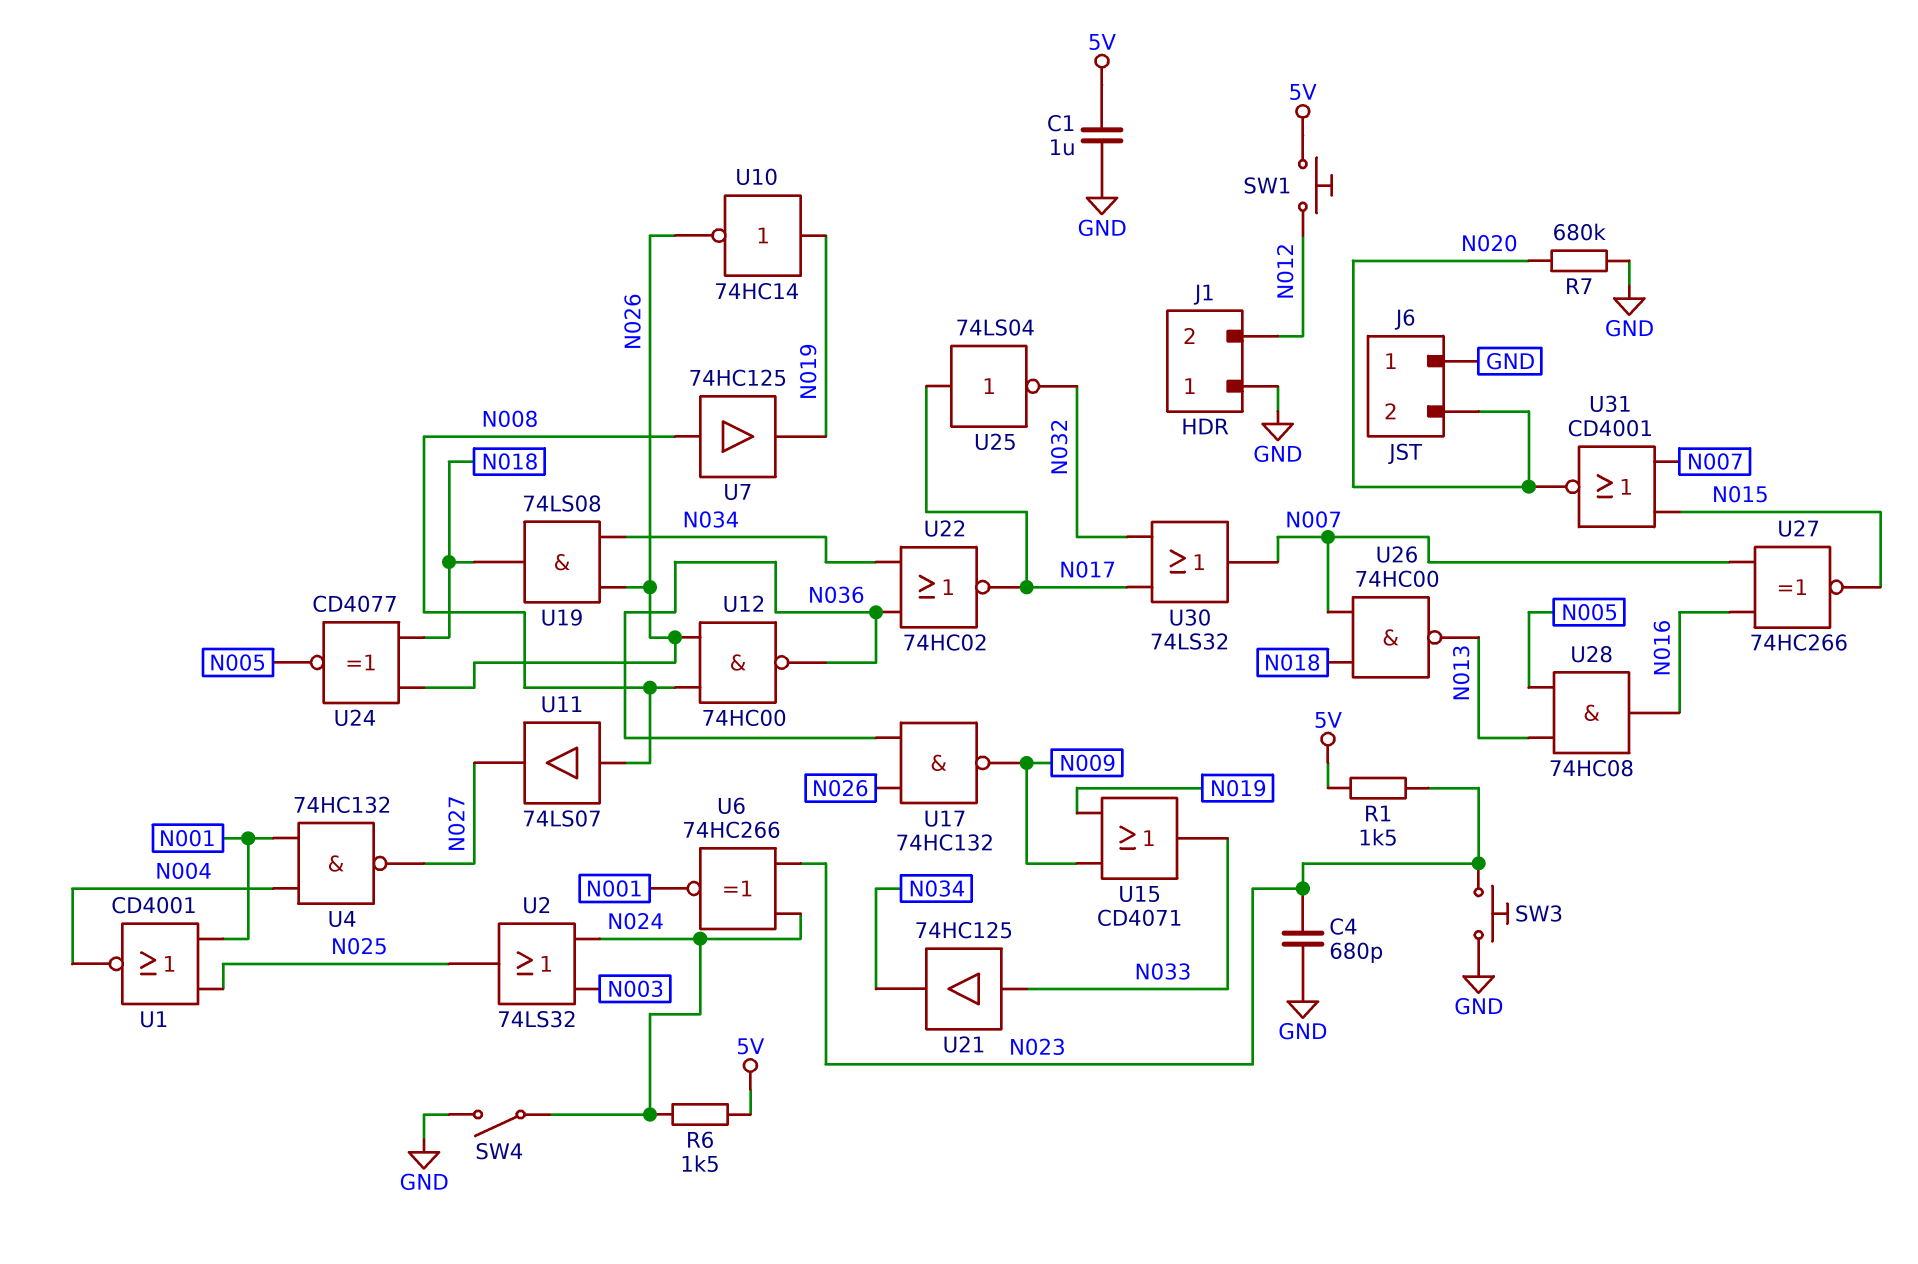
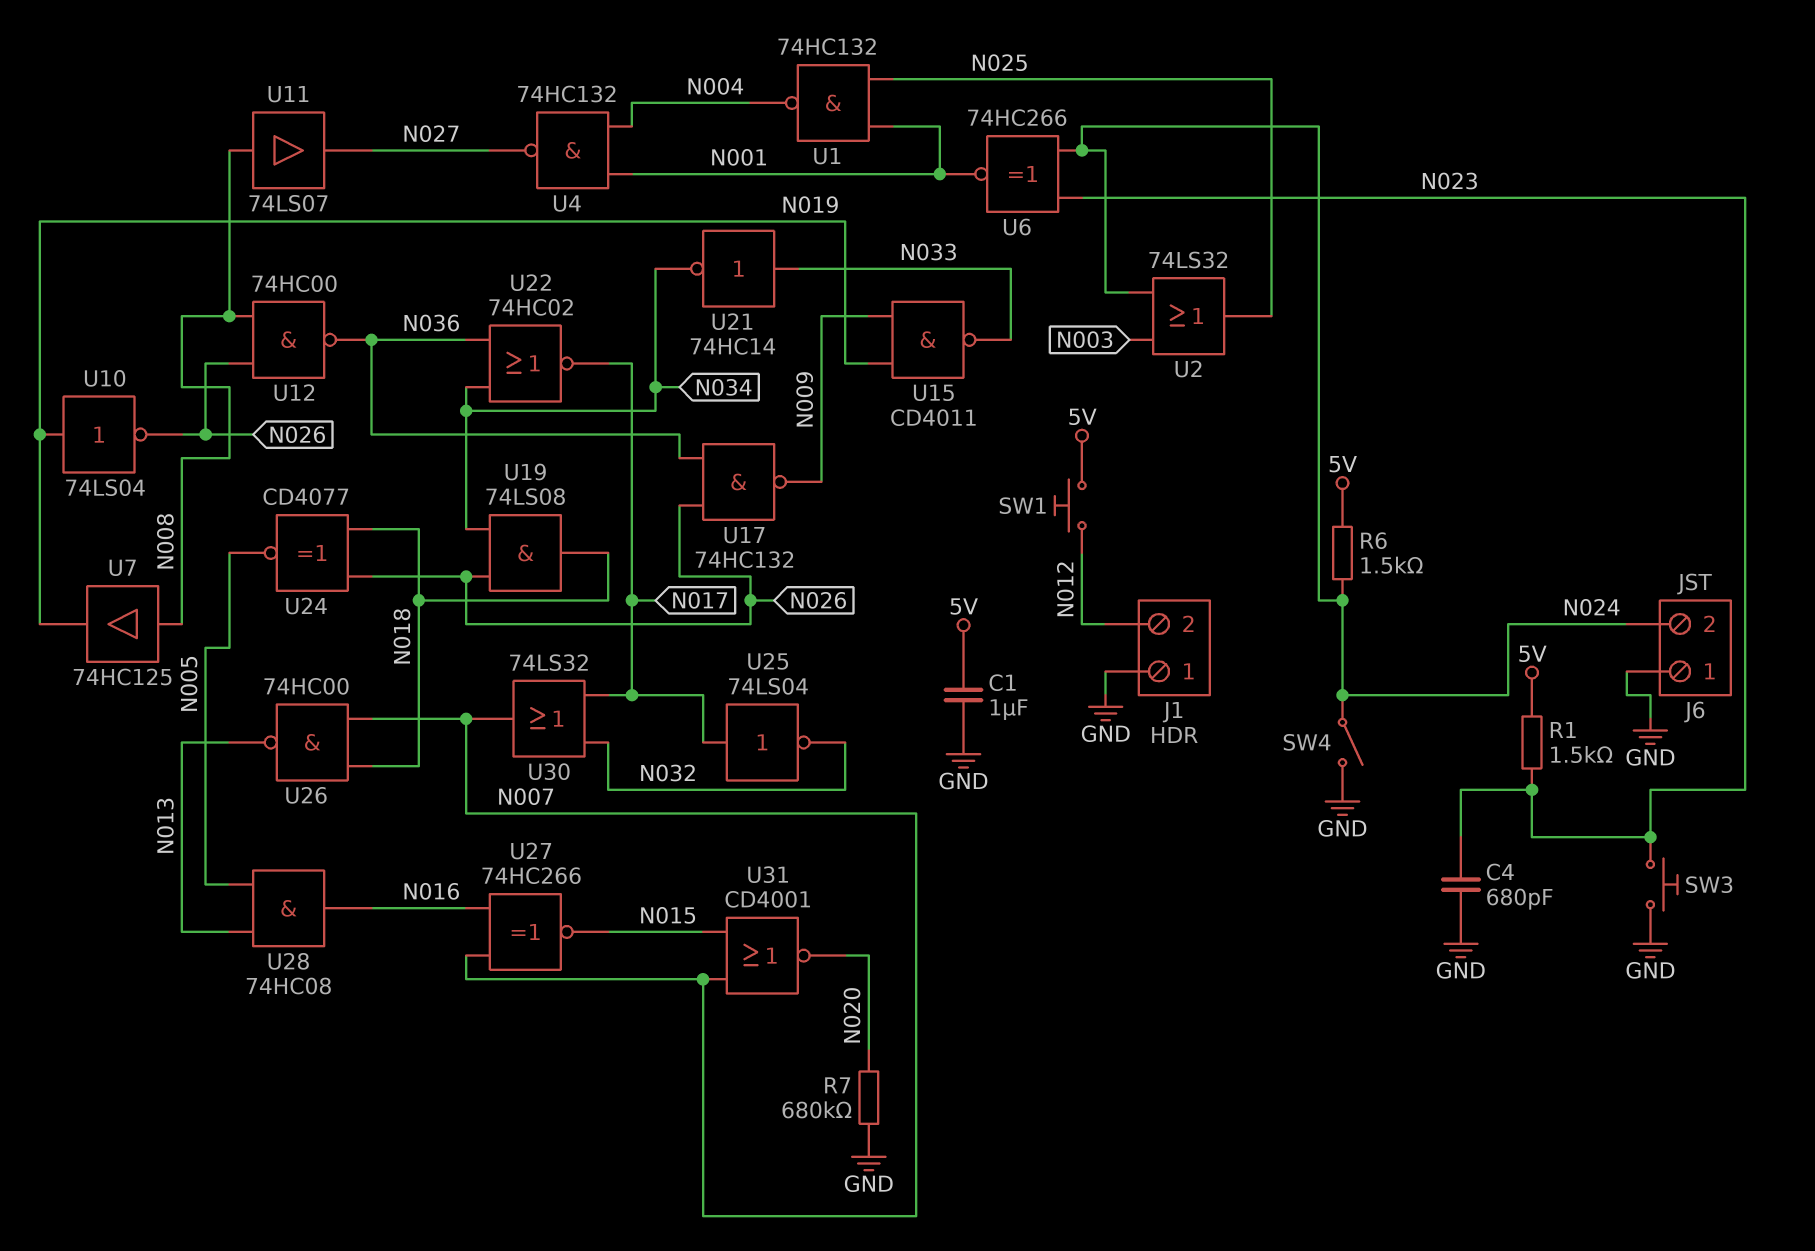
J6 pin 2: N020 -> N024
U1: NOR CD4001 (in N001, in N025, out N004) -> NAND 74HC132 (in N001, in N025, out N004)
U10: NOT 74HC14 (in N019, out N026) -> NOT 74LS04 (in N019, out N026)
U15: OR CD4071 (in N009, in N019, out N033) -> NAND CD4011 (in N009, in N019, out N033)
U21: buffer 74HC125 (in N033, out N034) -> NOT 74HC14 (in N033, out N034)

